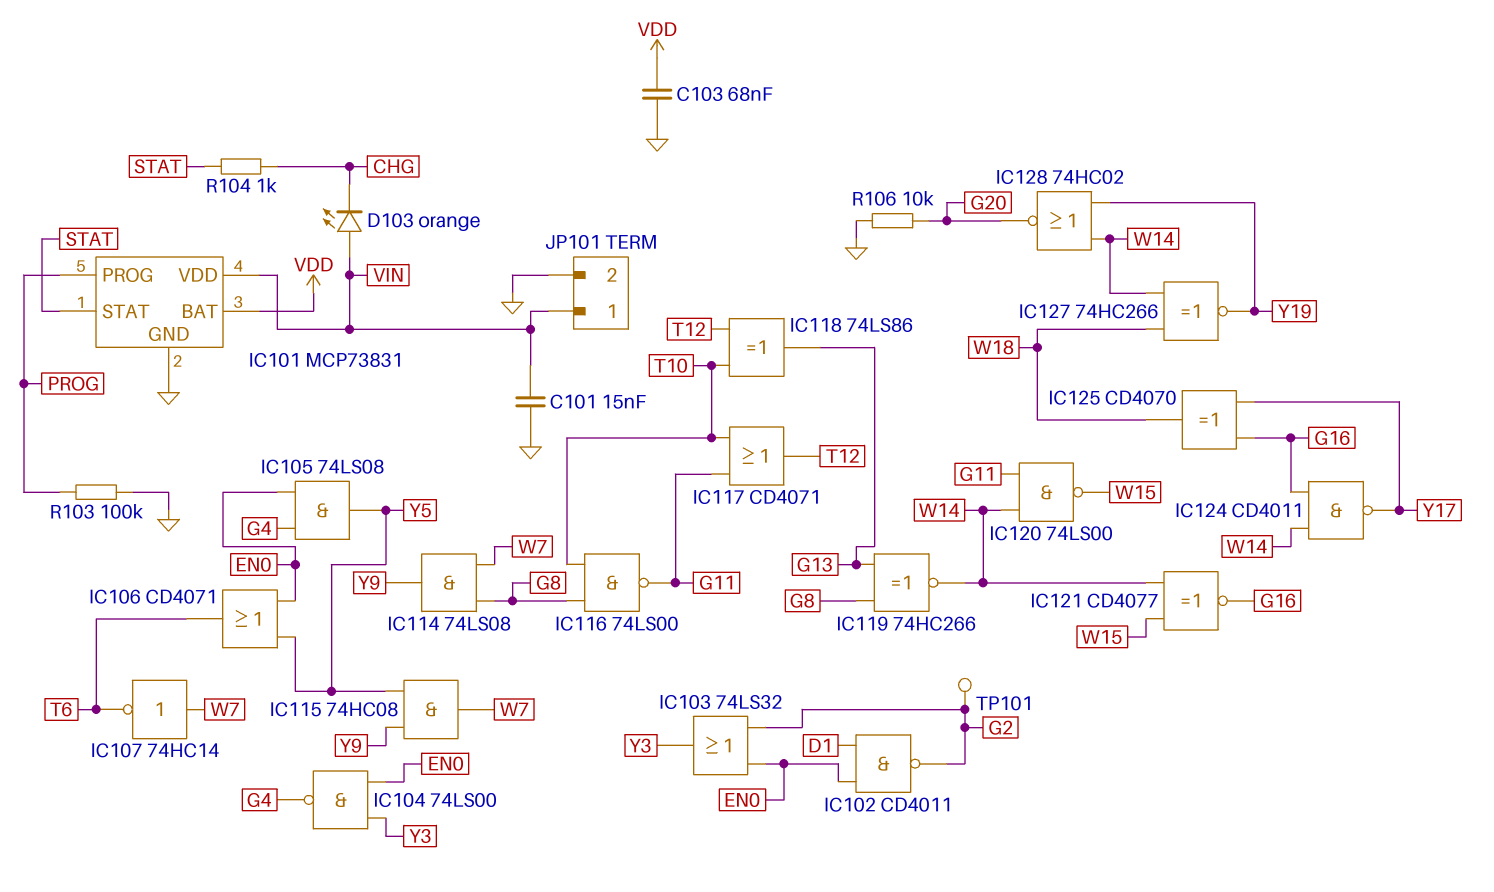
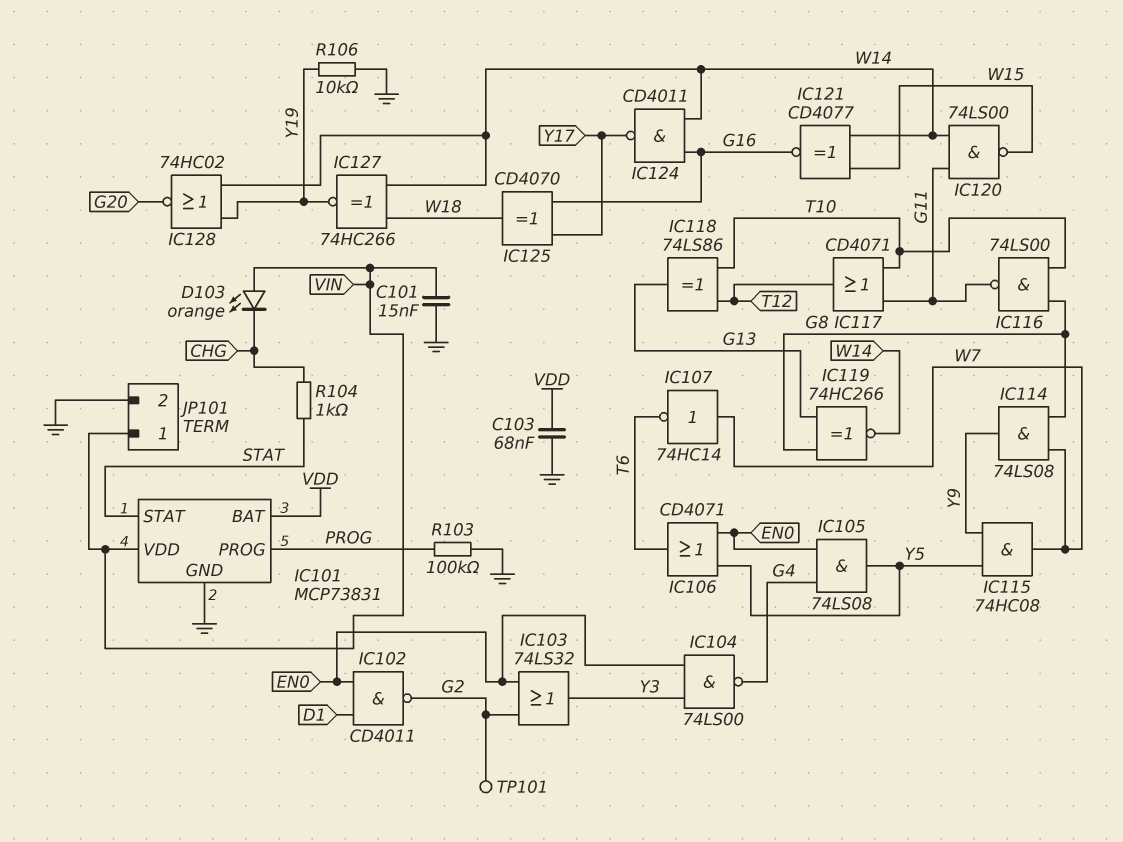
R106: 10k (G20, GND) -> 10k (GND, Y19)

